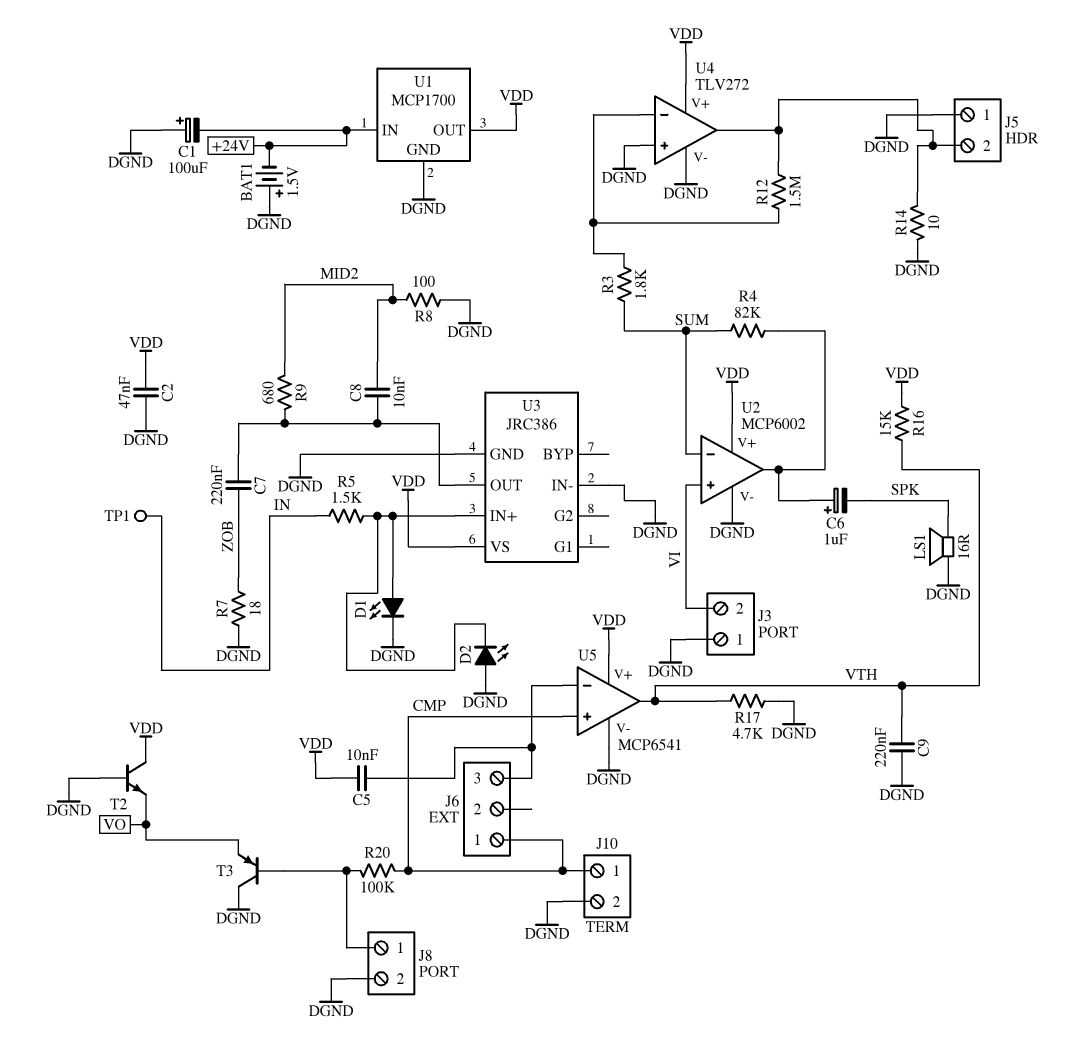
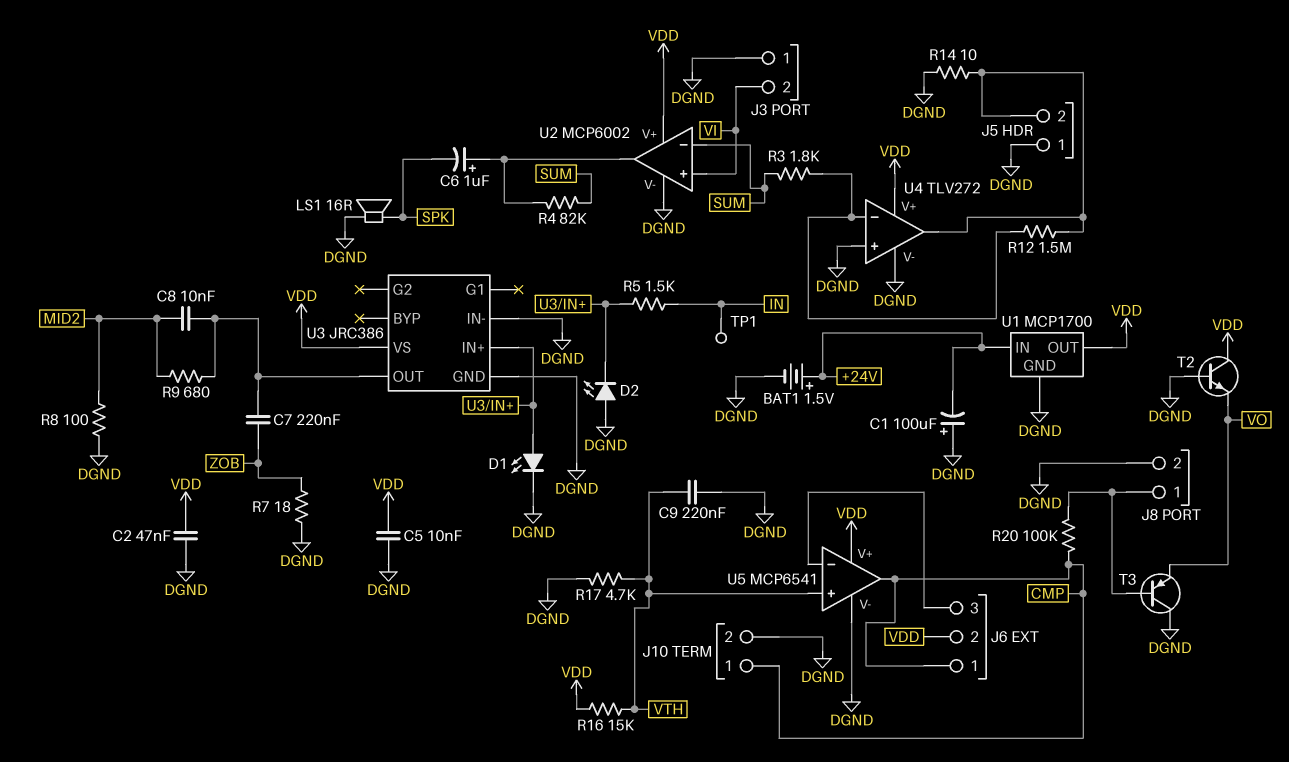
BAT1: 1.5V (plus DGND, minus +24V) -> 1.5V (plus +24V, minus DGND)
C5: 10nF (J6/3, VDD) -> 10nF (DGND, VDD)
J6 pin 2: none -> VDD
U5 pin in+: CMP -> VTH
U5 pin out: VTH -> CMP

